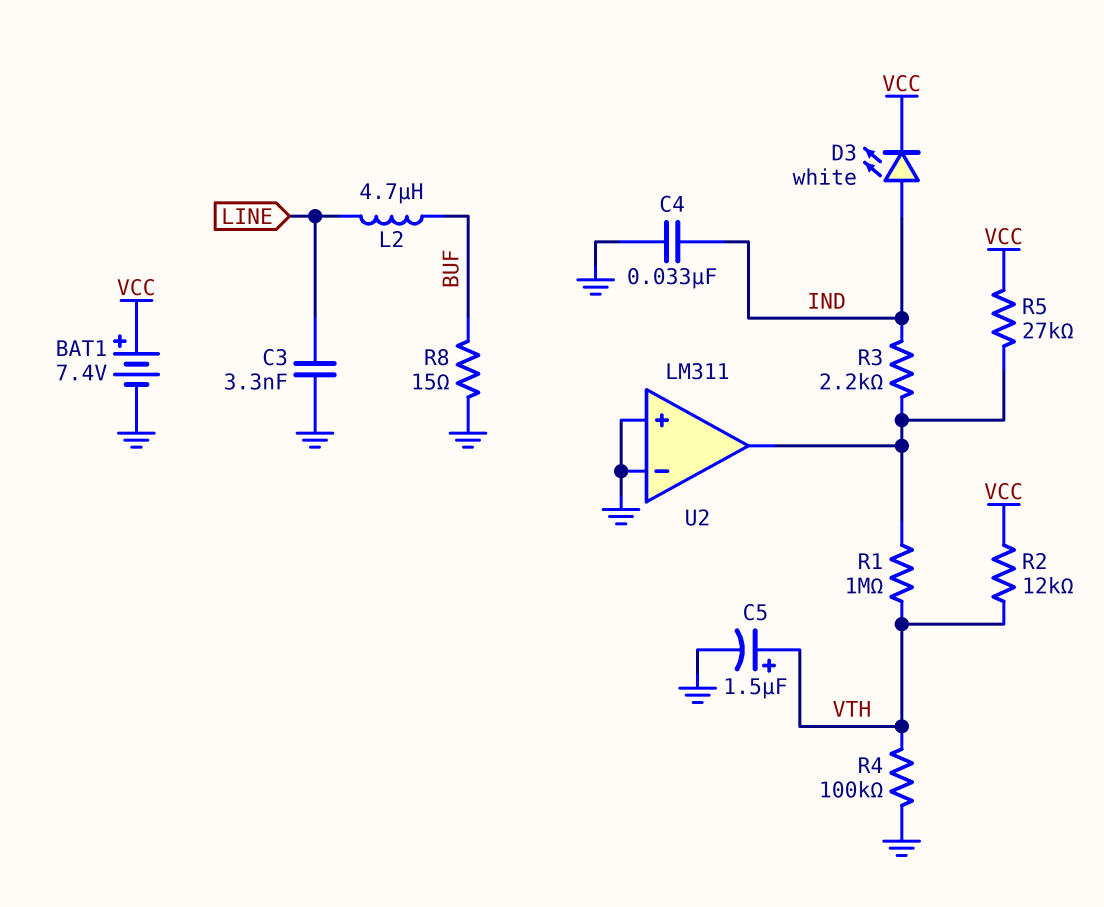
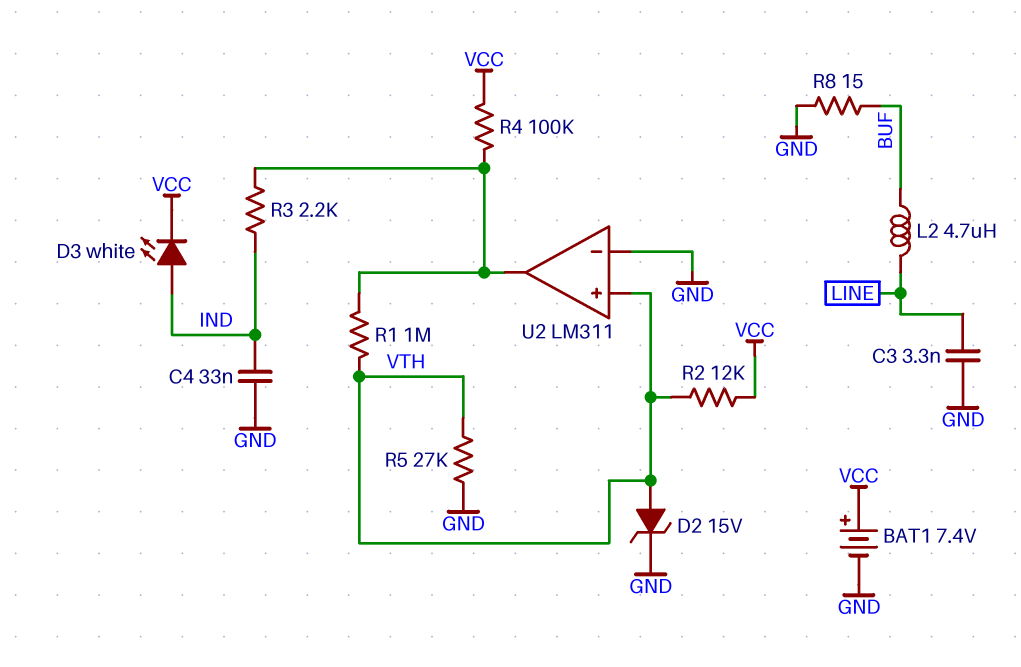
C5: 1.5uF (plus VTH, minus GND) -> none
D2: none -> zener 15V (A VTH, K GND)
R4: 100k (GND, VTH) -> 100k (U2/out, VCC)
R5: 27k (U2/out, VCC) -> 27k (GND, VTH)
U2 pin in+: GND -> VTH

